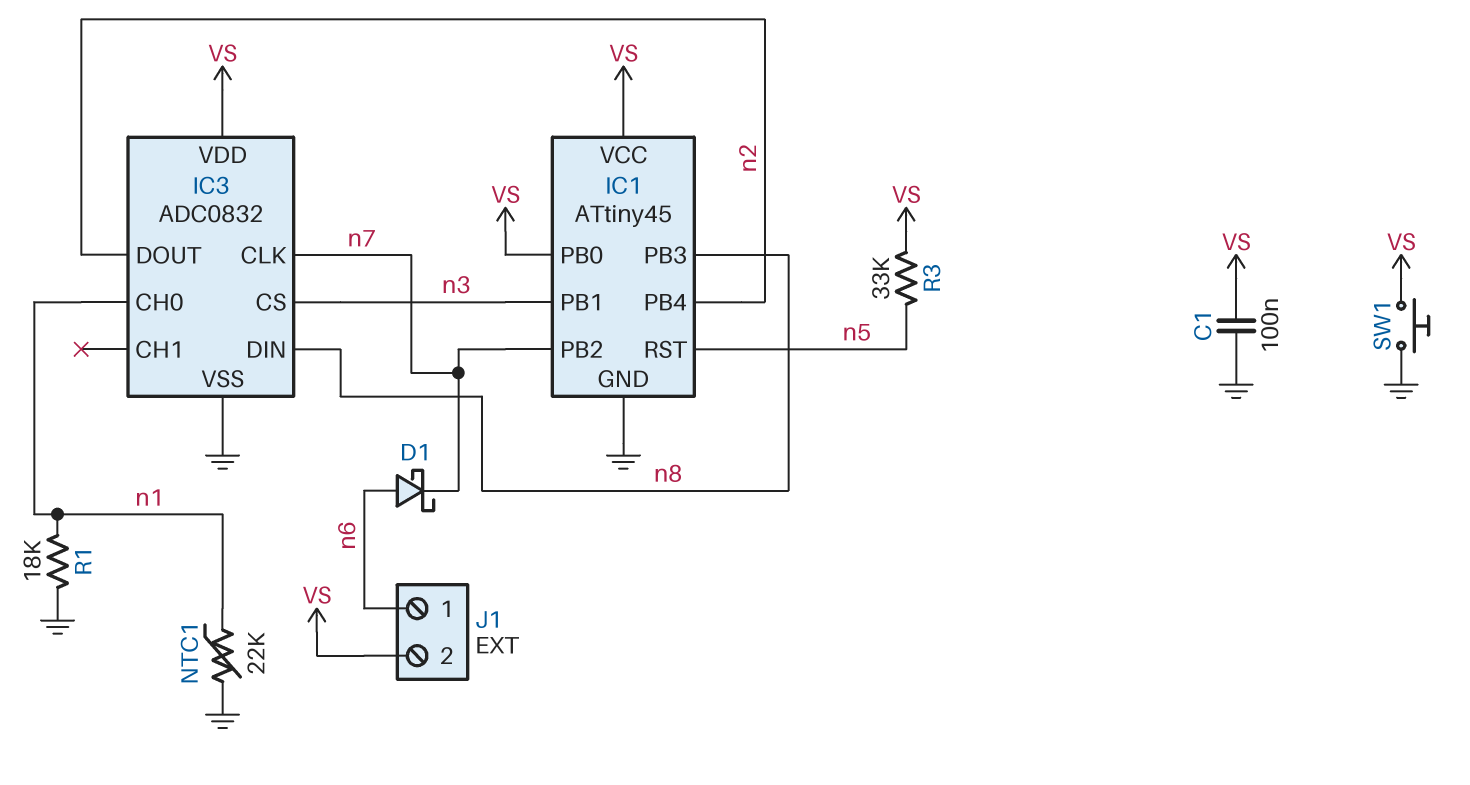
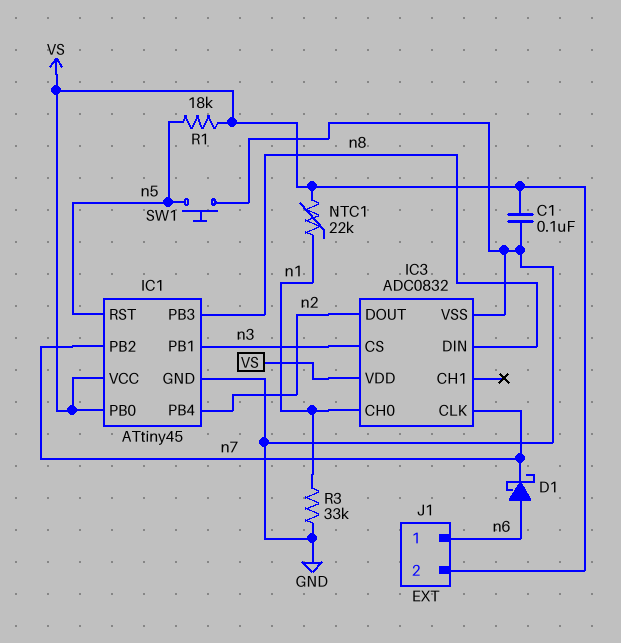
NTC1: 22k (GND, n1) -> 22k (VS, n1)
R1: 18k (GND, n1) -> 18k (VS, n5)
R3: 33k (VS, n5) -> 33k (GND, n1)
SW1: button (GND, VS) -> button (GND, n5)

